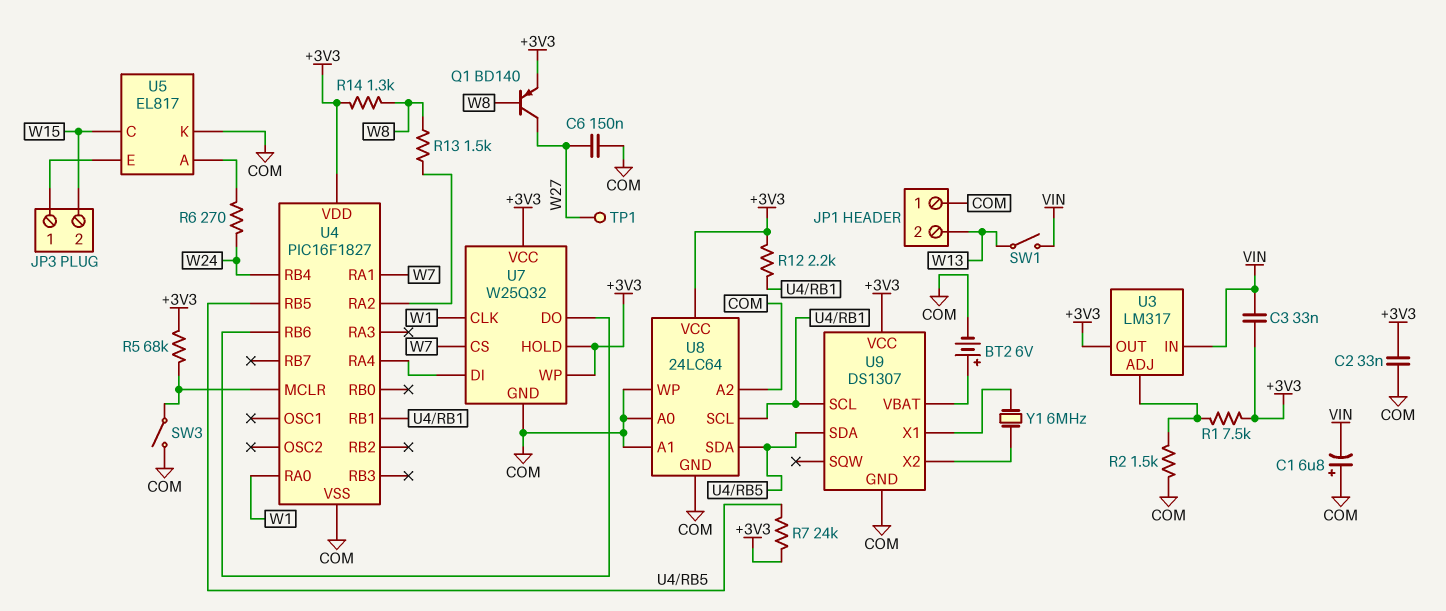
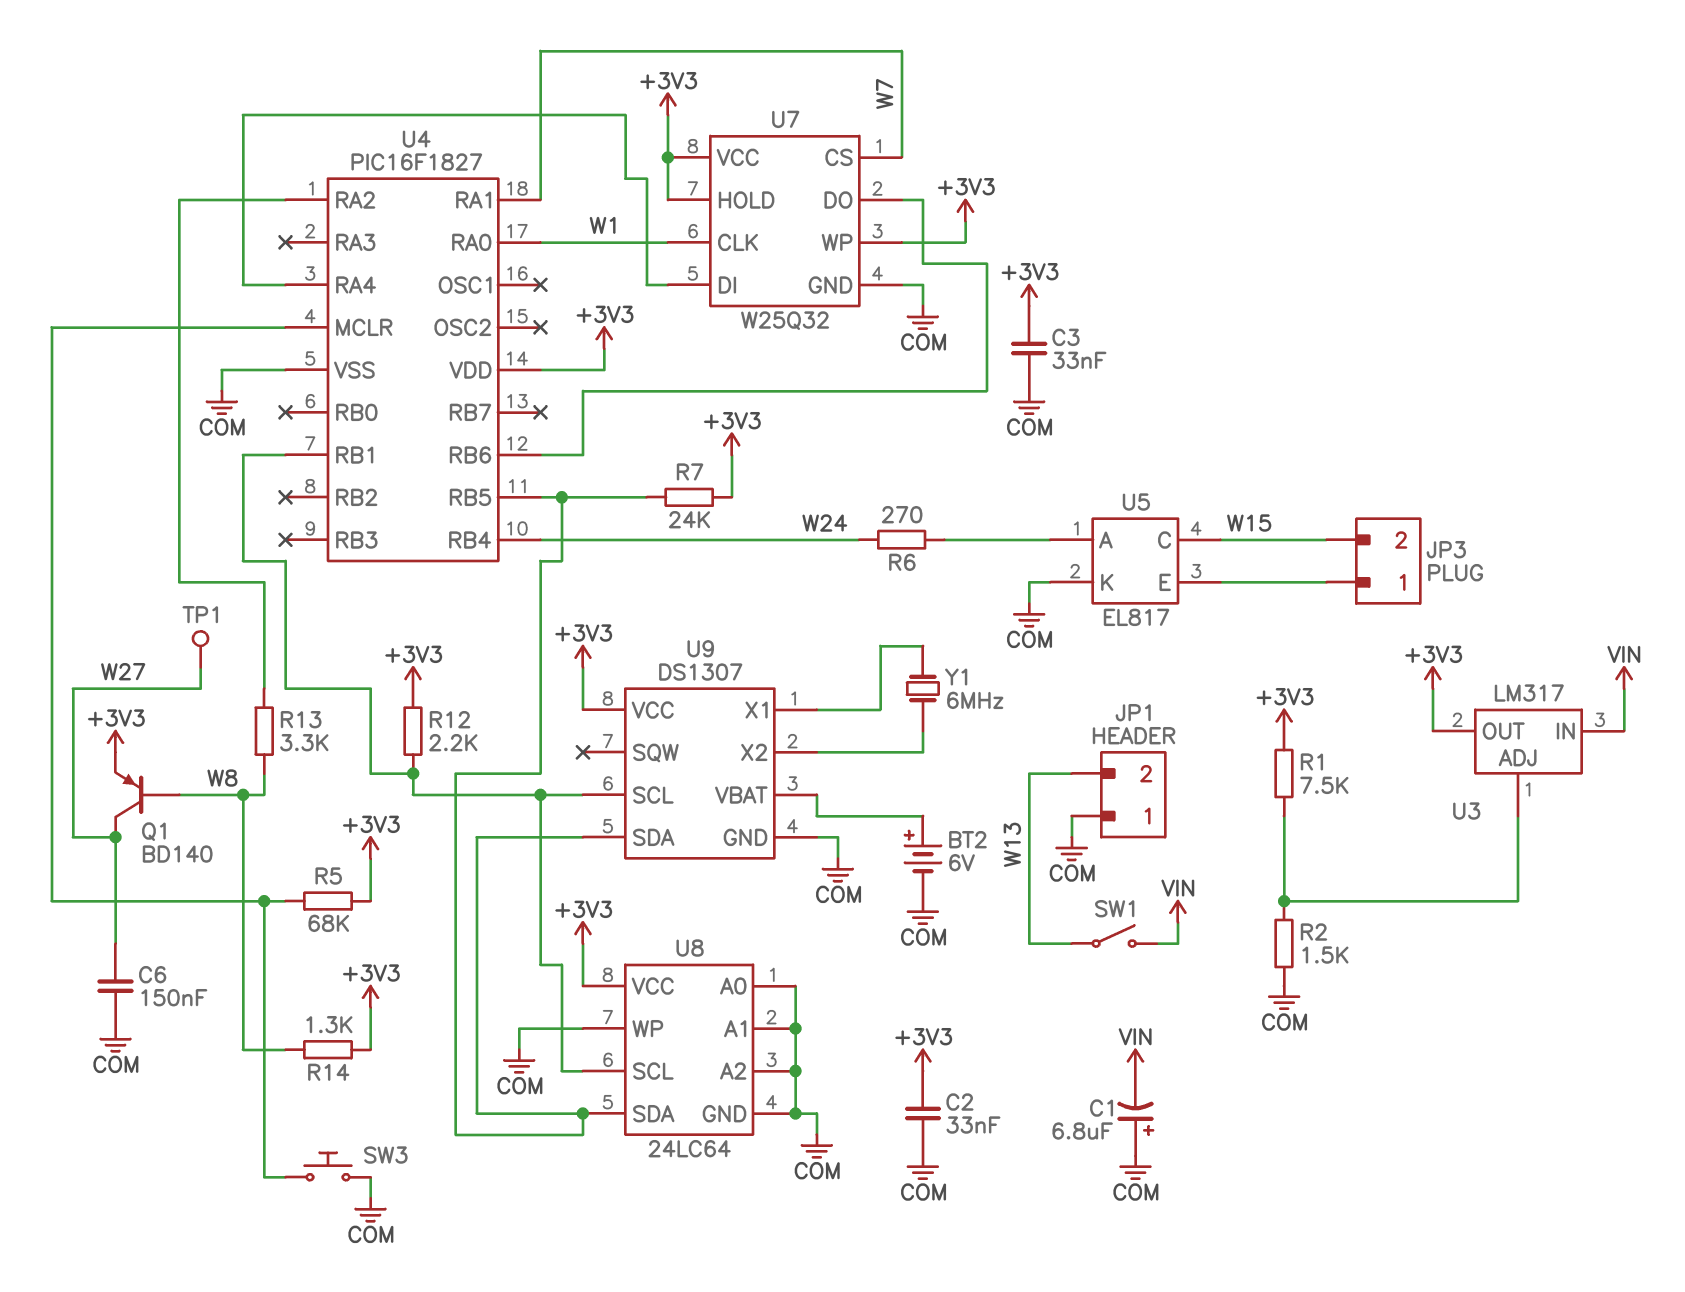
C3: 33nF (+3V3, VIN) -> 33nF (+3V3, COM)
R13: 1.5k (U4/RA2, W8) -> 3.3k (U4/RA2, W8)
SW3: switch (COM, U4/MCLR) -> button (COM, U4/MCLR)

